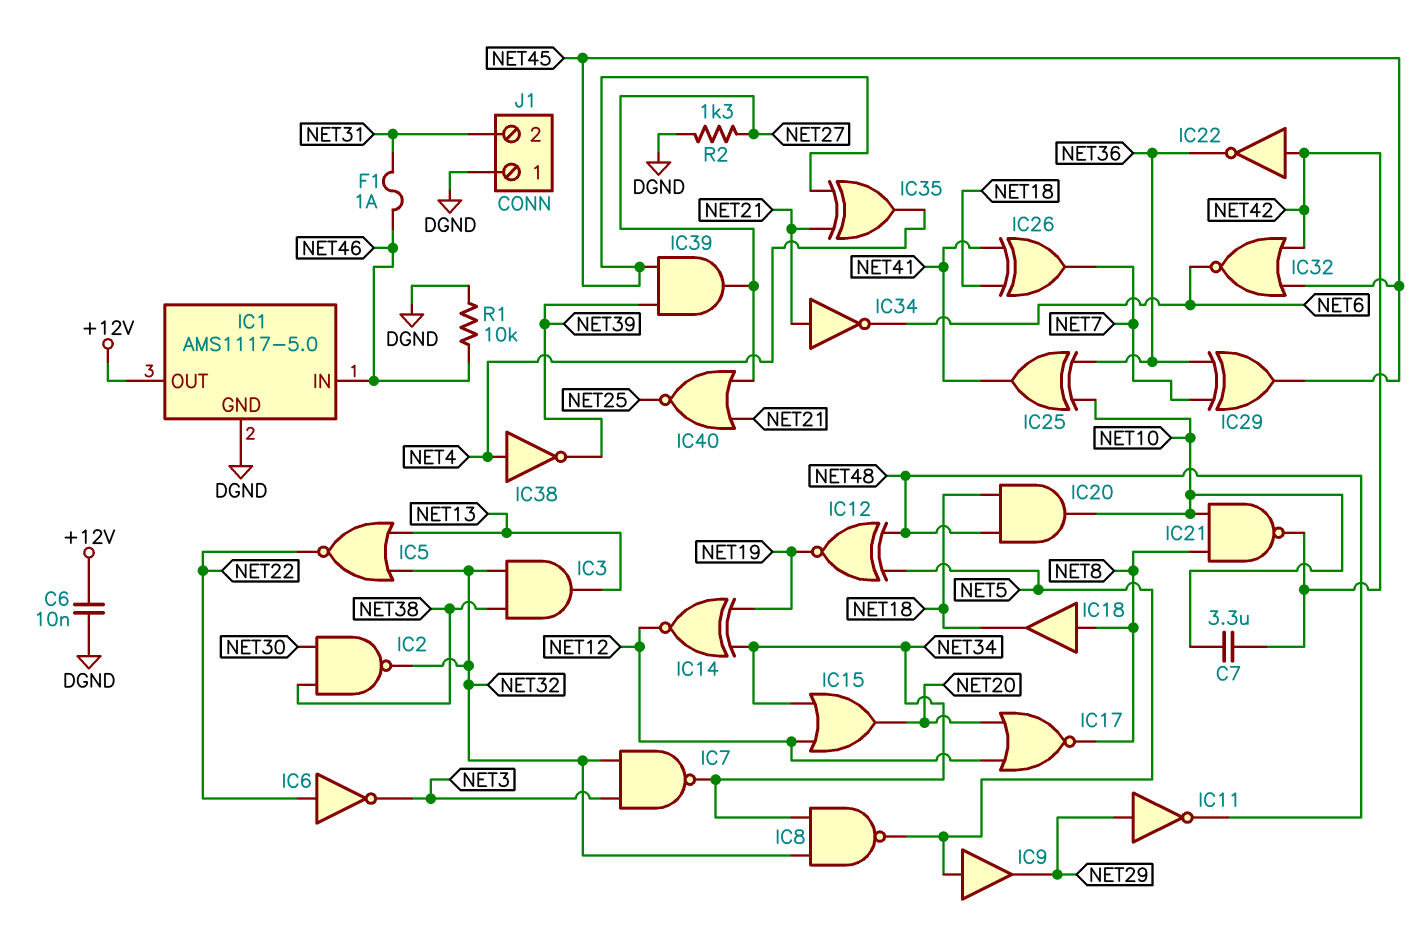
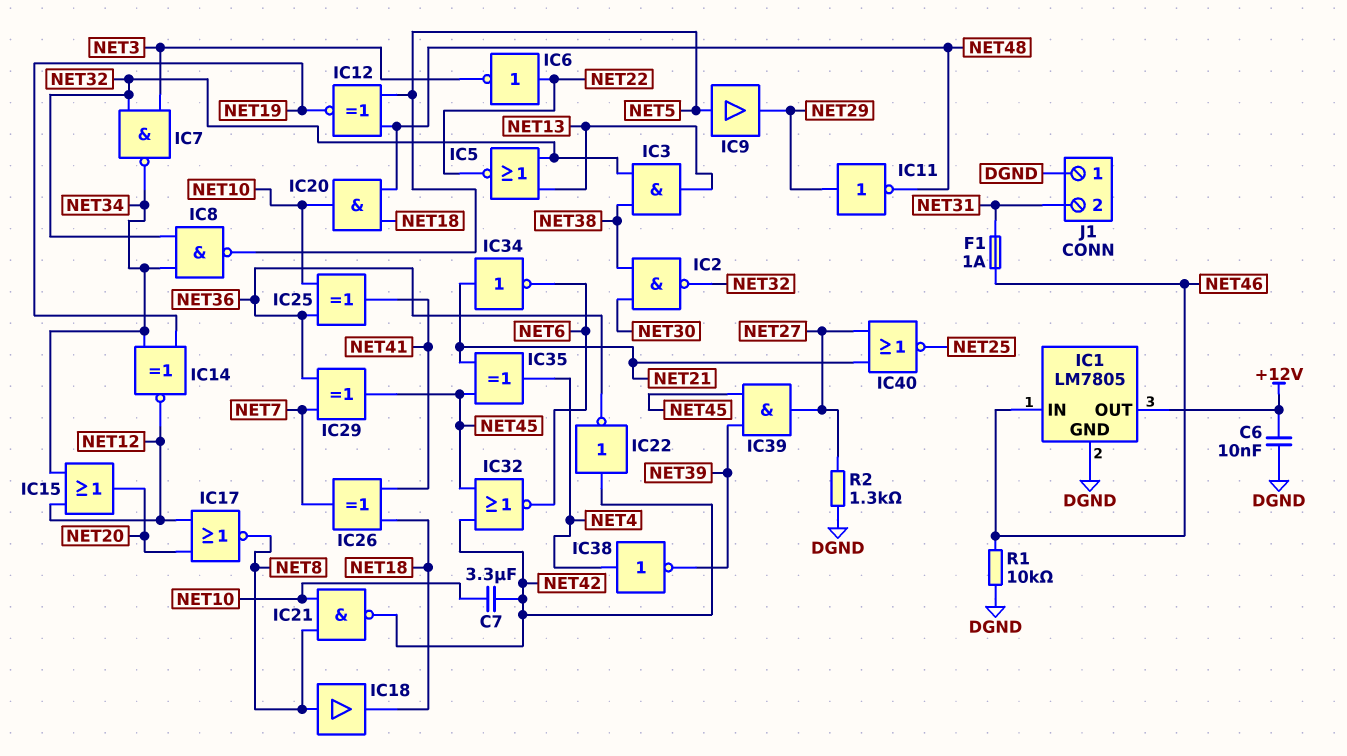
IC1: AMS1117-5.0 -> LM7805

